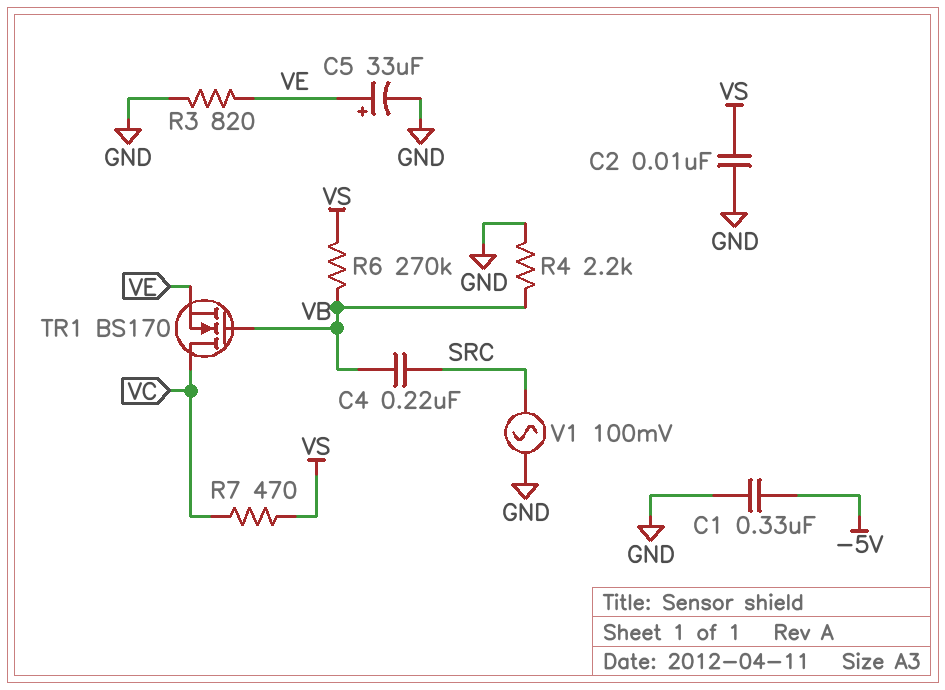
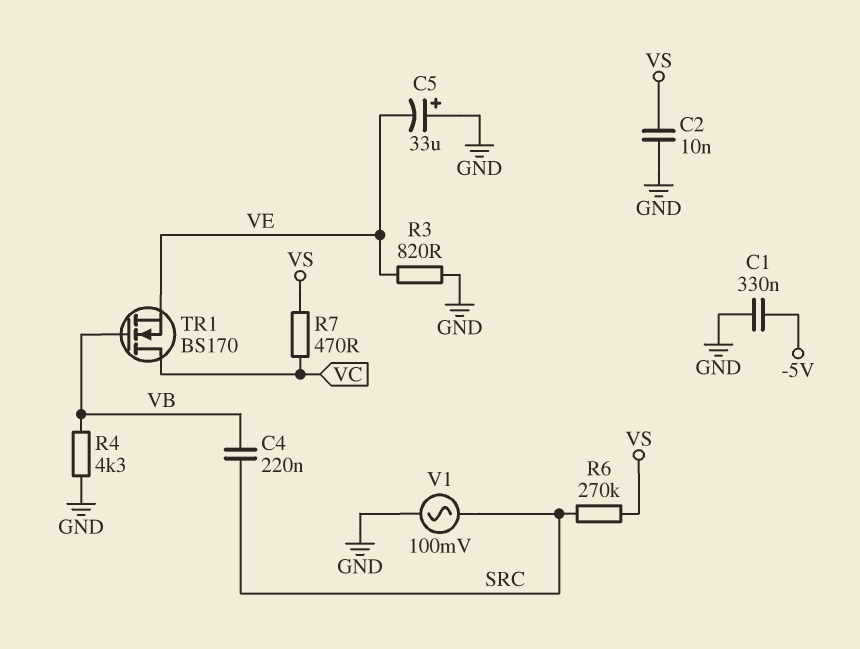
C5: 33uF (plus VE, minus GND) -> 33uF (plus GND, minus VE)
R4: 2.2k (GND, VB) -> 4.3k (GND, VB)
R6: 270k (VB, VS) -> 270k (SRC, VS)

